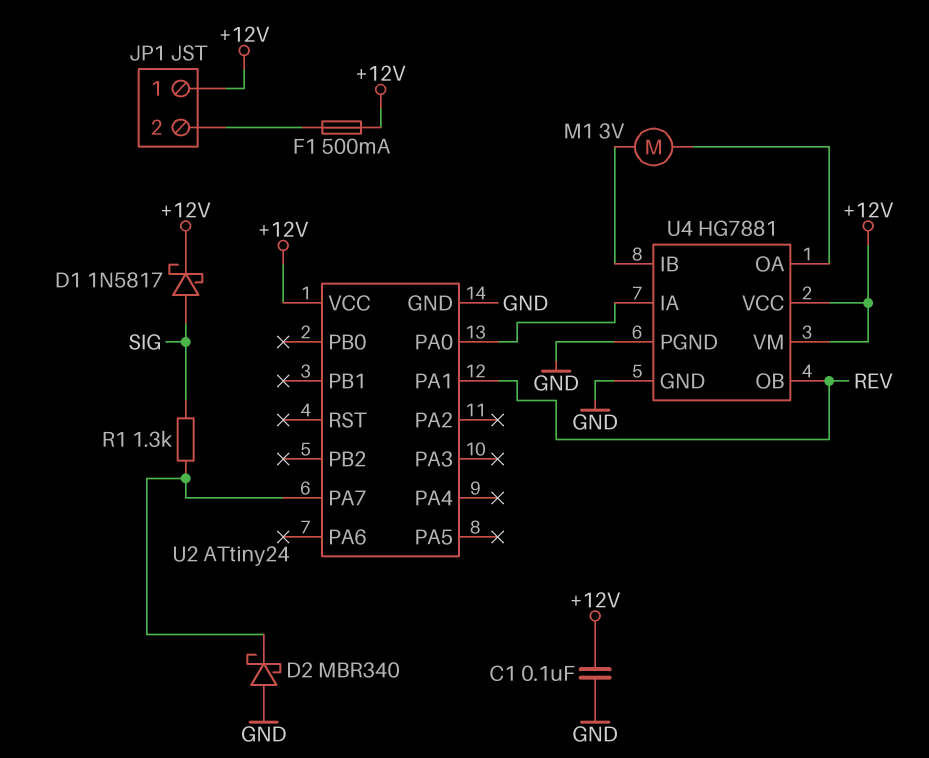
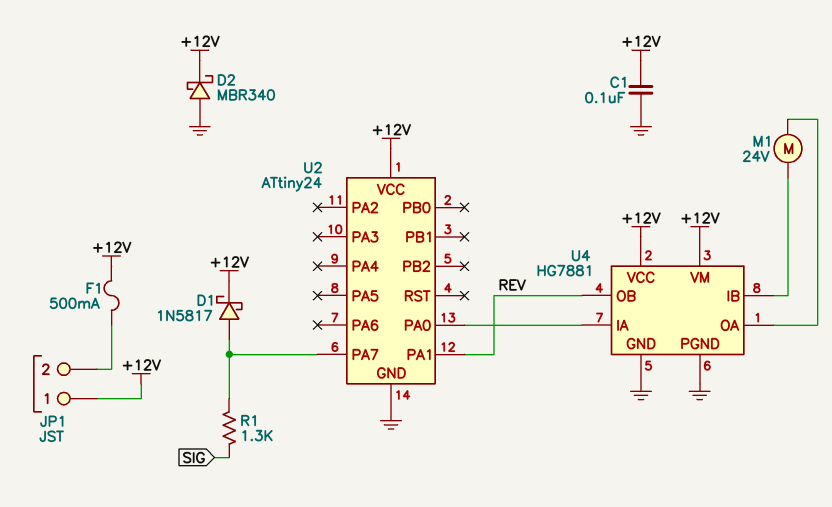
D1: schottky 1N5817 (A SIG, K +12V) -> schottky 1N5817 (A U2/PA7, K +12V)
D2: schottky MBR340 (A GND, K U2/PA7) -> schottky MBR340 (A GND, K +12V)
M1: motor 3V (U4/IB, U4/OA) -> motor 24V (U4/IB, U4/OA)

